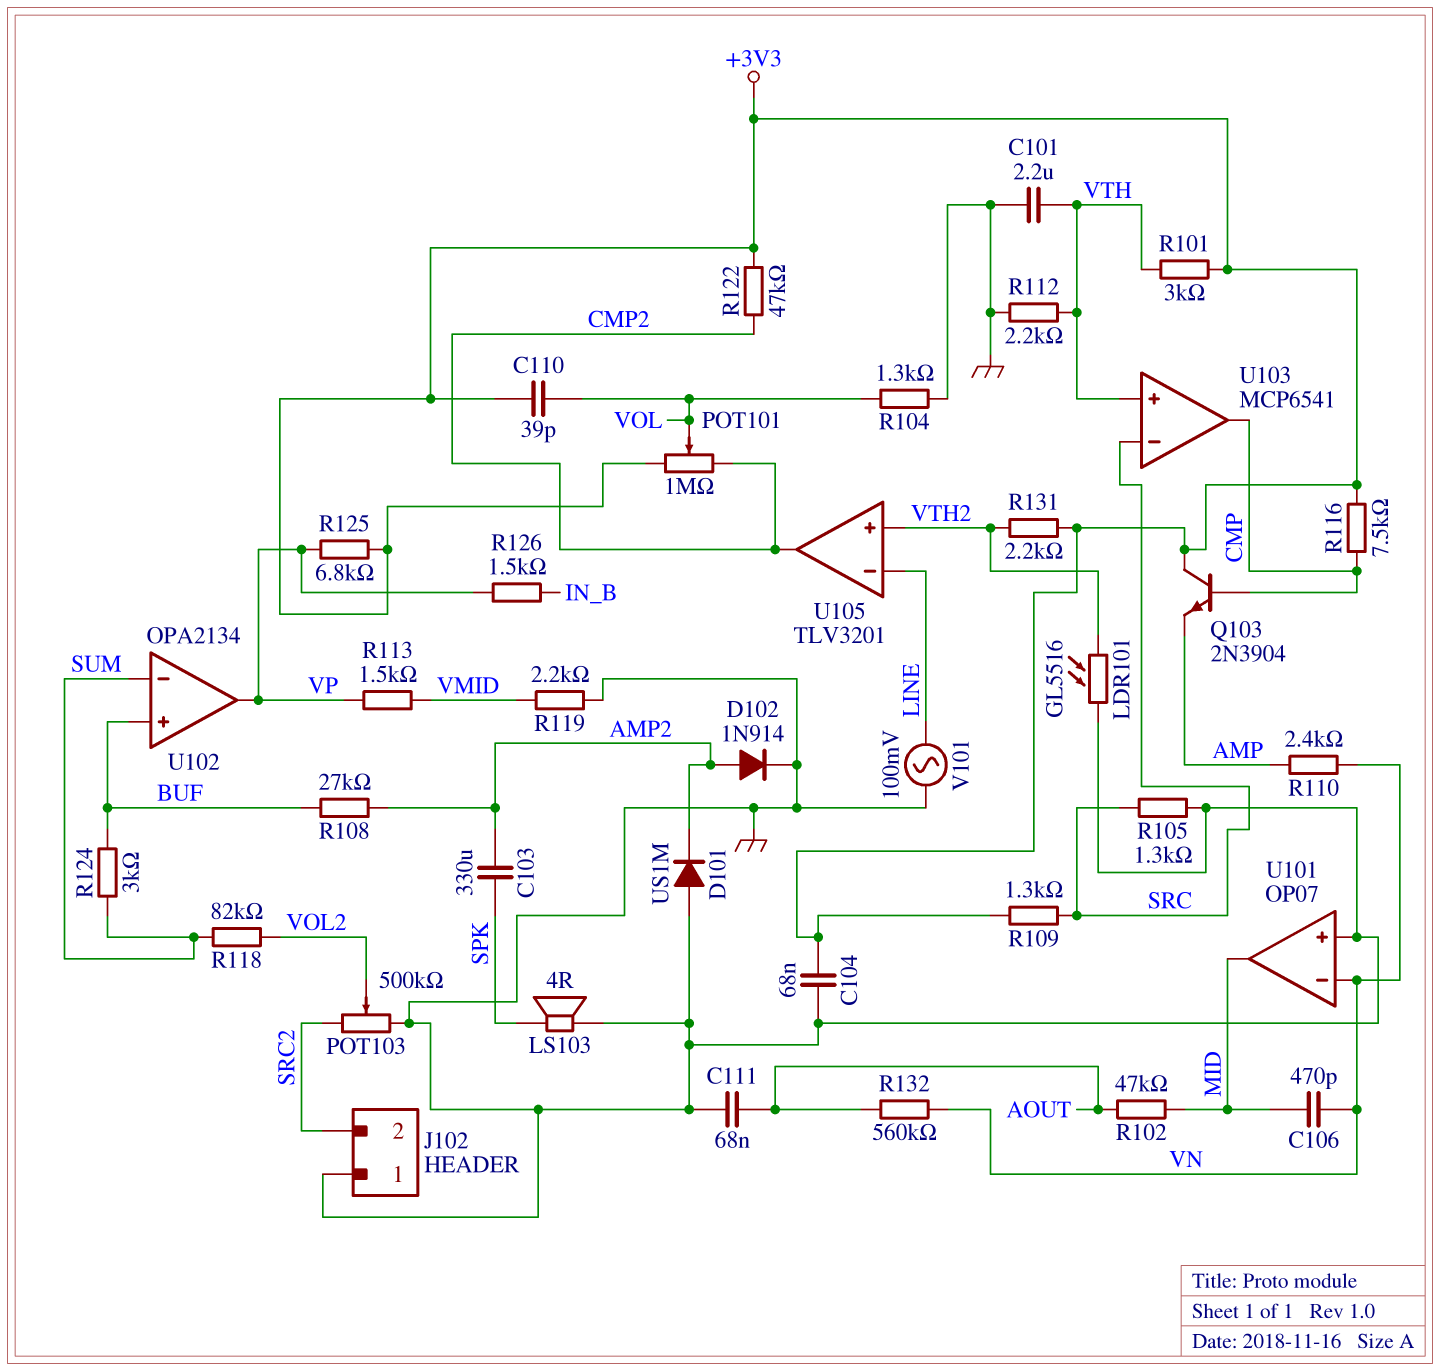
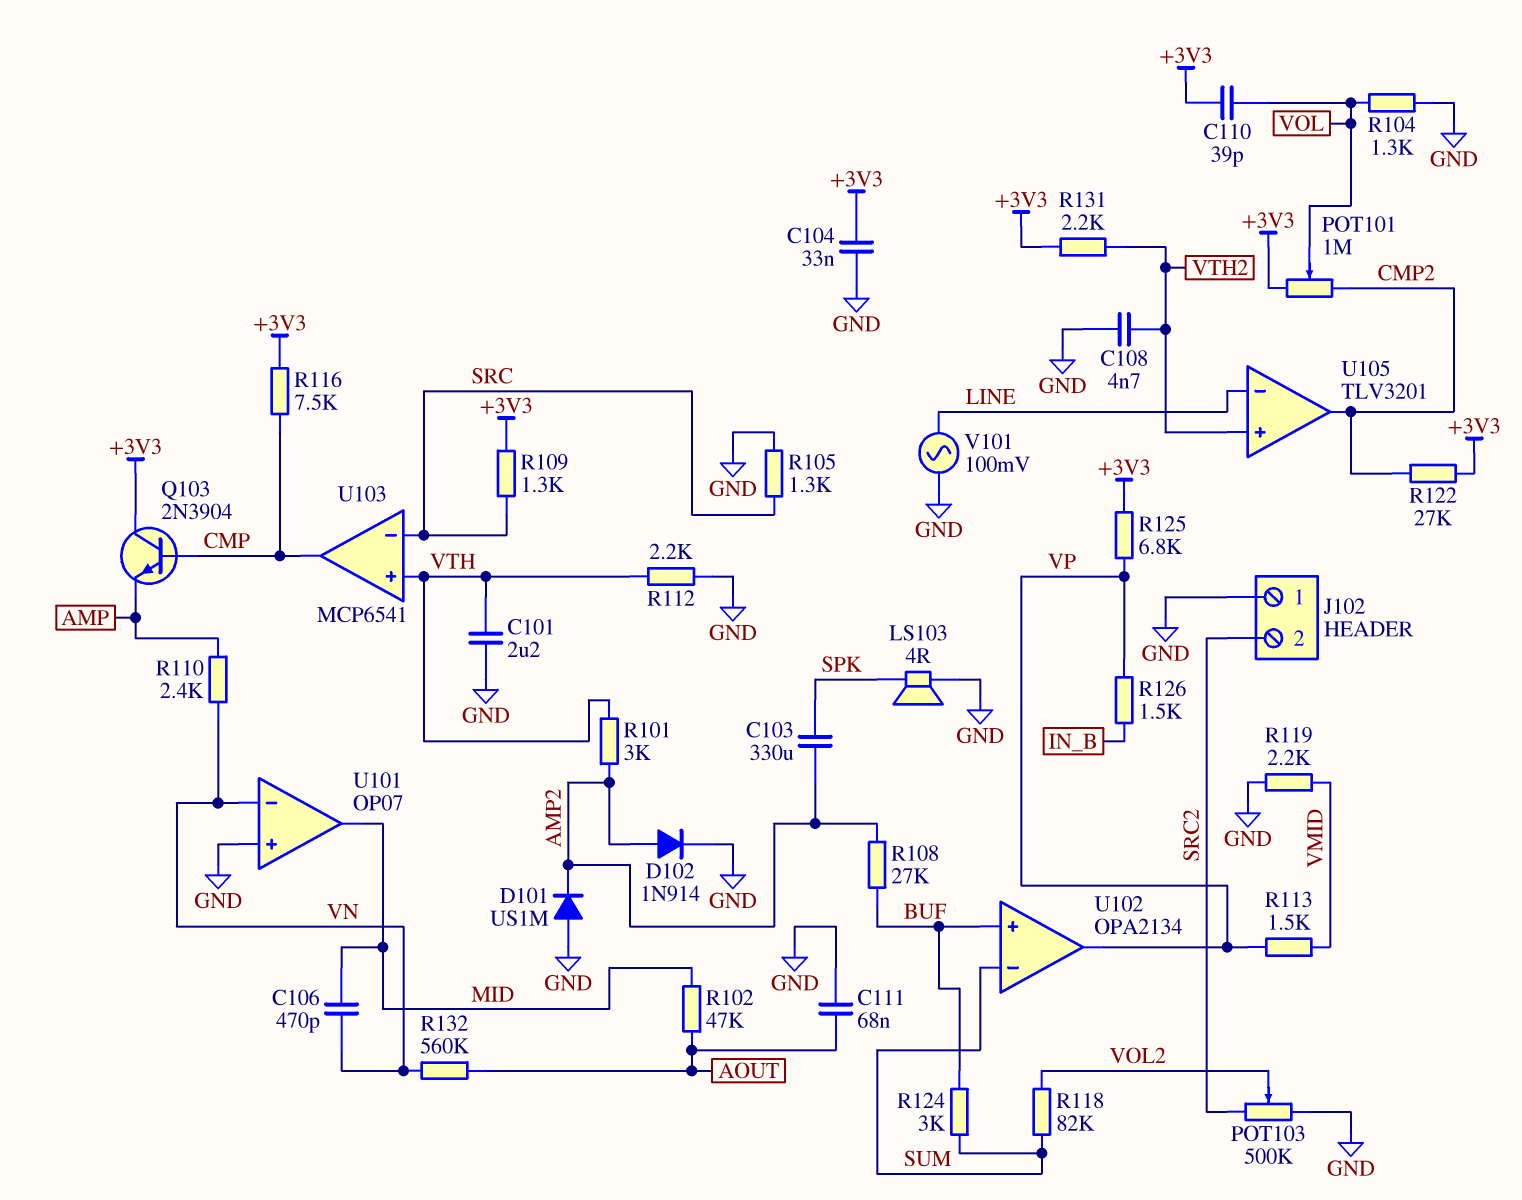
C104: 68nF (+3V3, GND) -> 33nF (+3V3, GND)
C108: none -> 4.7nF (GND, VTH2)
LDR101: GL5516 (GND, VTH2) -> none
R101: 3k (+3V3, VTH) -> 3k (AMP2, VTH)
R122: 47k (+3V3, CMP2) -> 27k (+3V3, CMP2)

